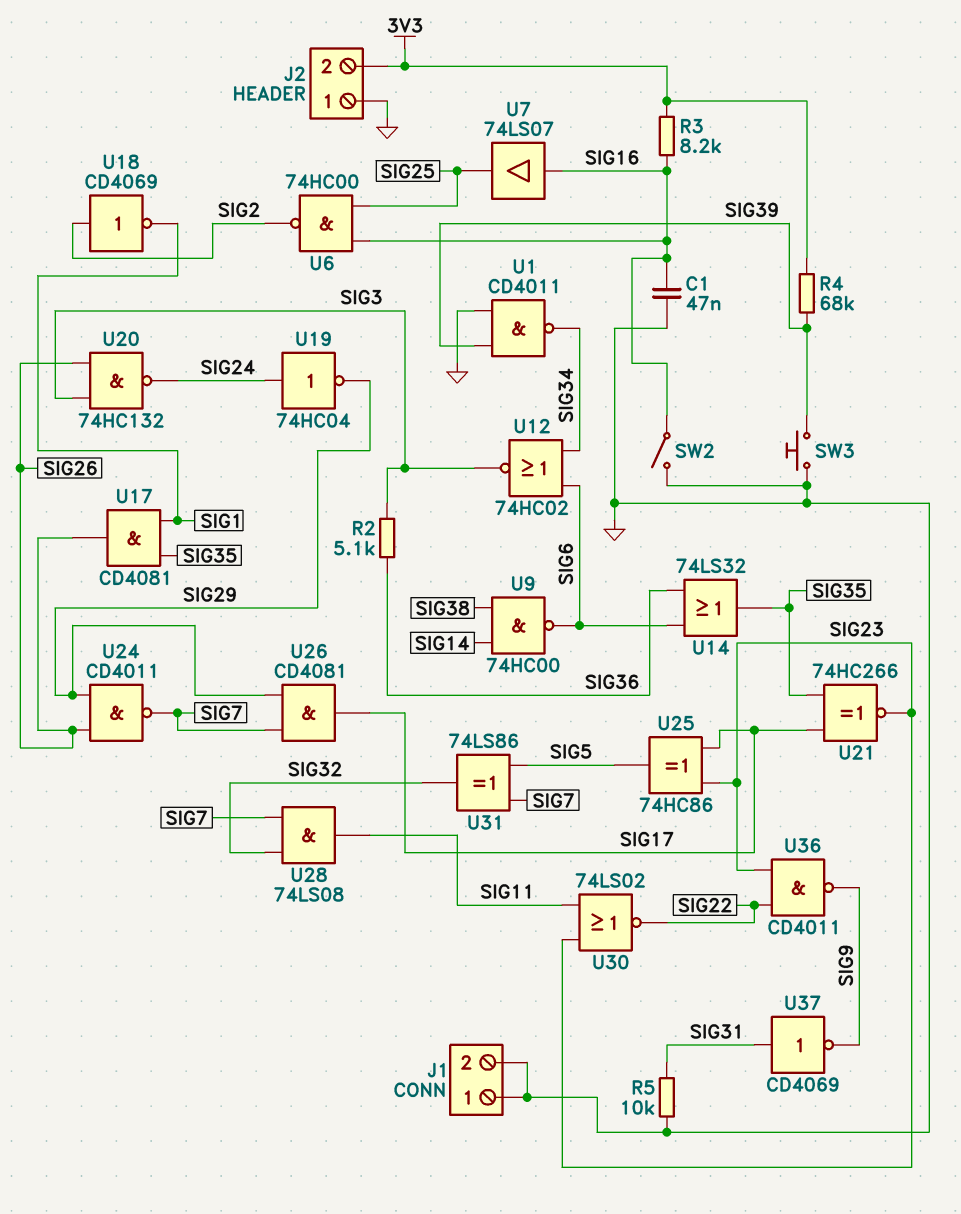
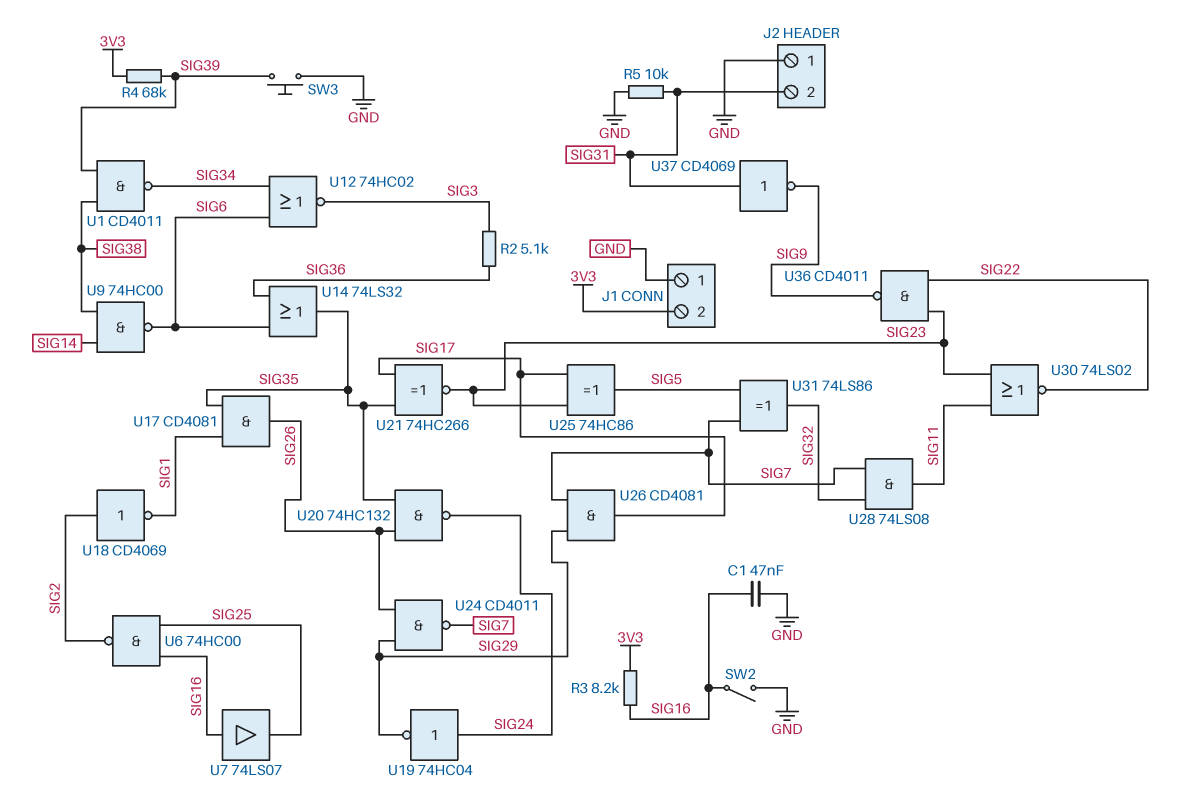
J1 pin 2: GND -> 3V3
J2 pin 2: 3V3 -> SIG31
U1: NAND CD4011 (in GND, in SIG39, out SIG34) -> NAND CD4011 (in SIG38, in SIG39, out SIG34)
U20: NAND 74HC132 (in SIG3, in SIG26, out SIG24) -> NAND 74HC132 (in SIG26, in SIG35, out SIG24)

